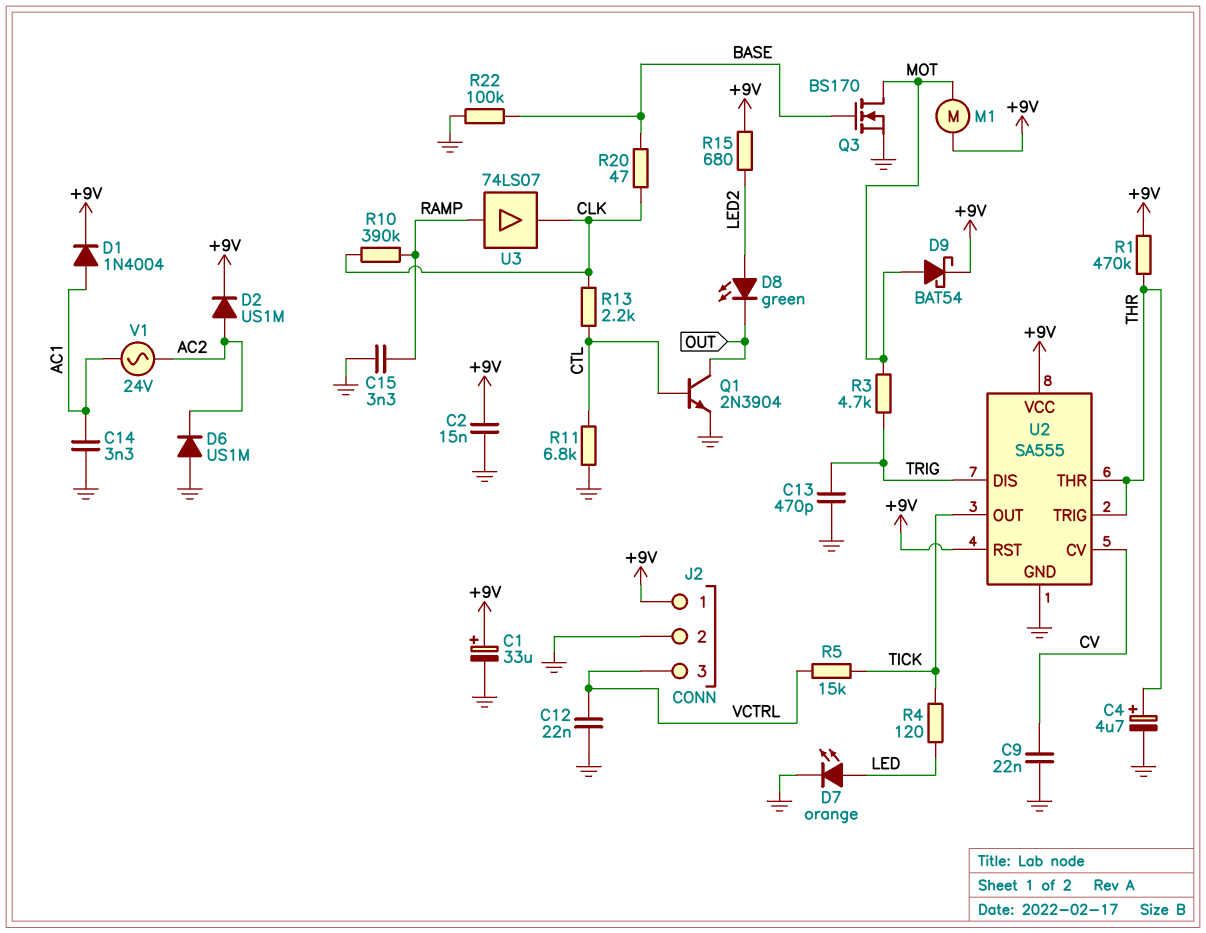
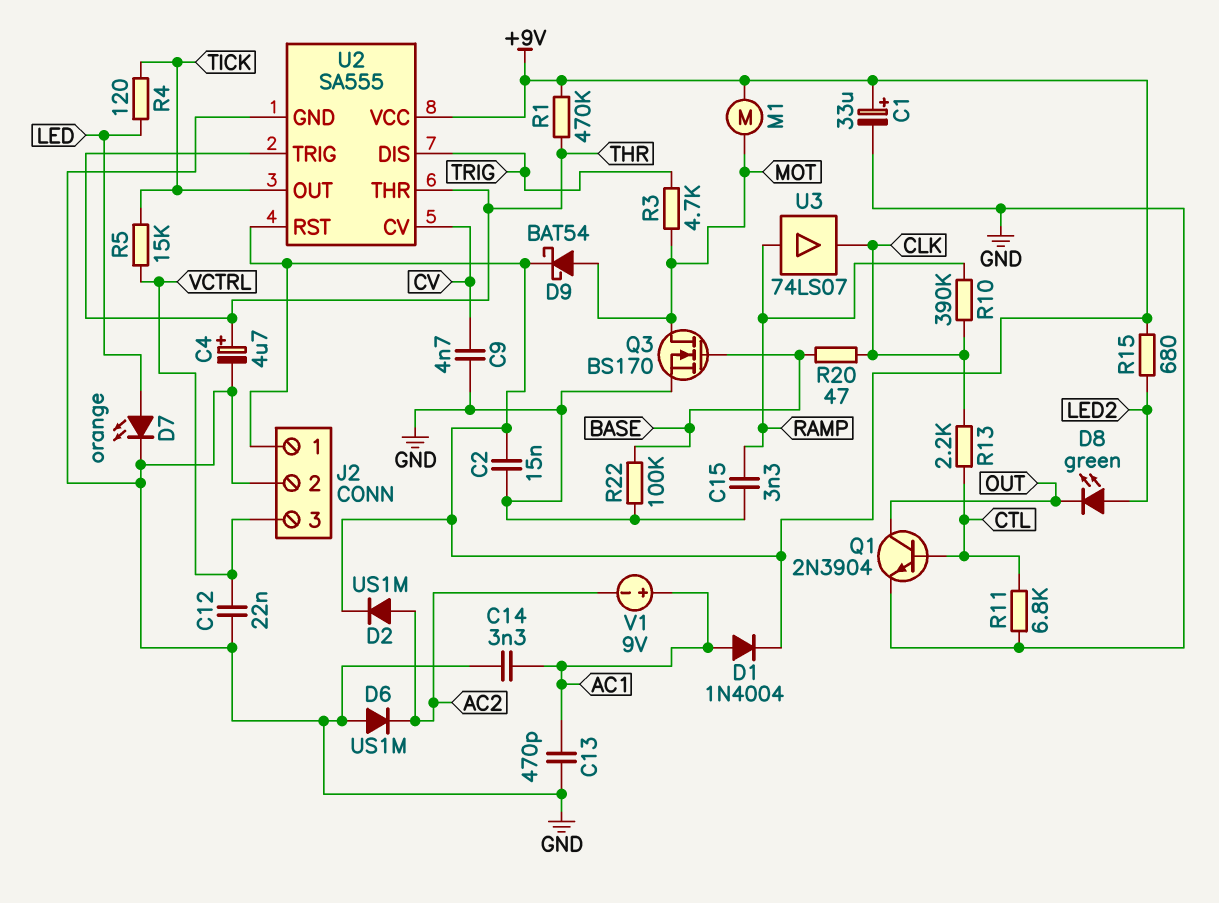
C9: 22nF (CV, GND) -> 4.7nF (CV, GND)
C13: 470pF (GND, TRIG) -> 470pF (AC1, GND)
V1: AC 24V (AC1, AC2) -> 9V (plus AC1, minus AC2)

